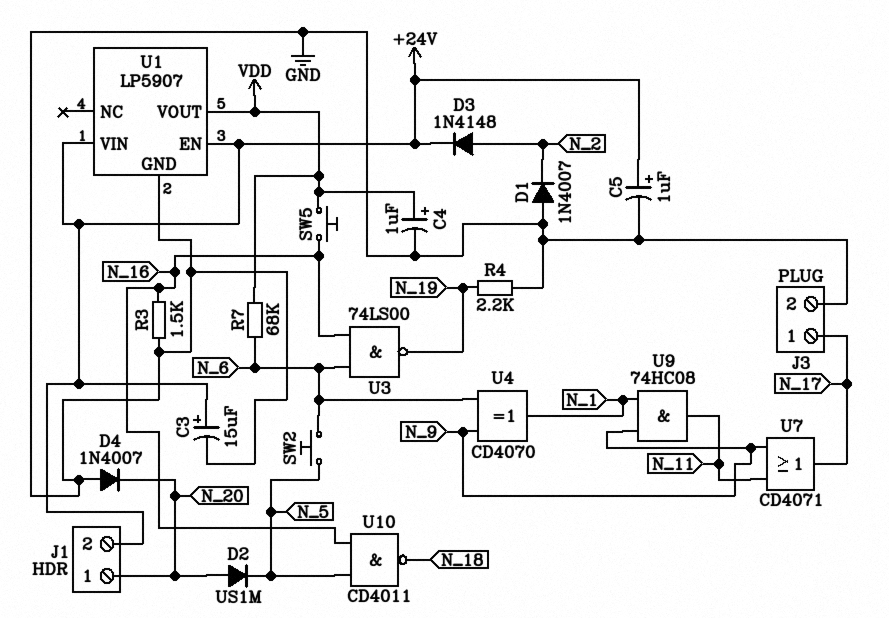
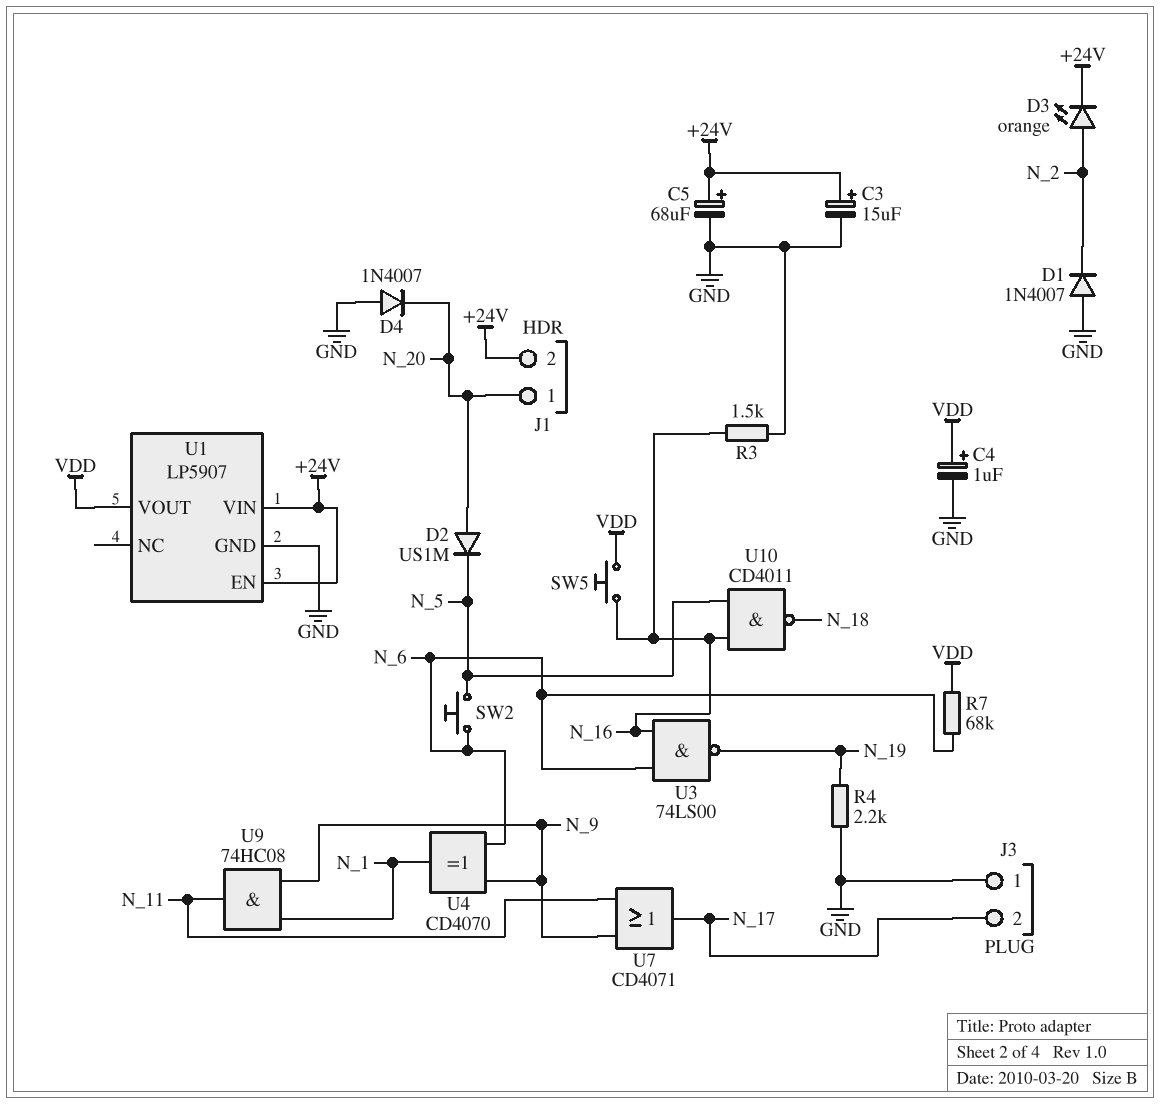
C5: 1uF (plus +24V, minus GND) -> 68uF (plus +24V, minus GND)
D3: diode 1N4148 (A N_2, K +24V) -> LED orange (A N_2, K +24V)
J3 pin 1: N_17 -> GND
J3 pin 2: GND -> N_17

